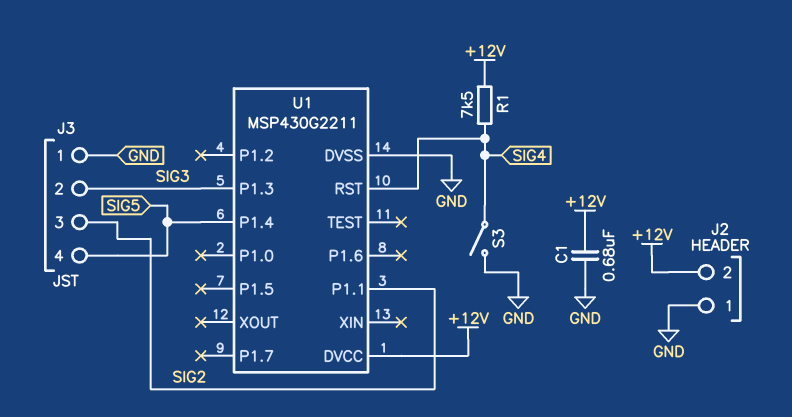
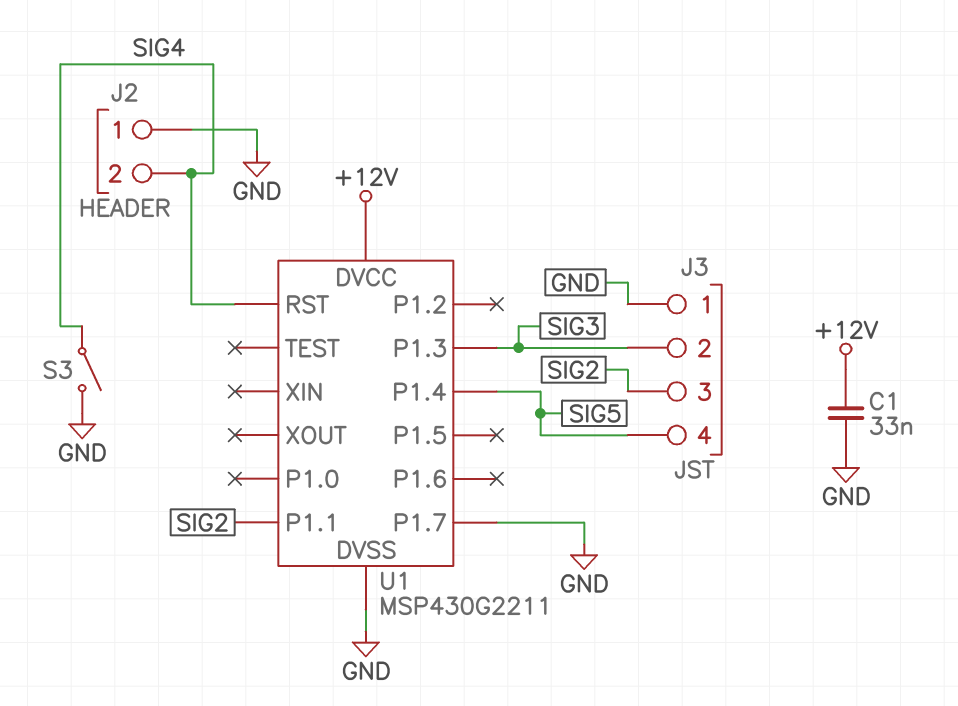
C1: 680nF (+12V, GND) -> 33nF (+12V, GND)
J2 pin 2: +12V -> SIG4
R1: 7.5k (+12V, SIG4) -> none
U1 pin P1.7: none -> GND

